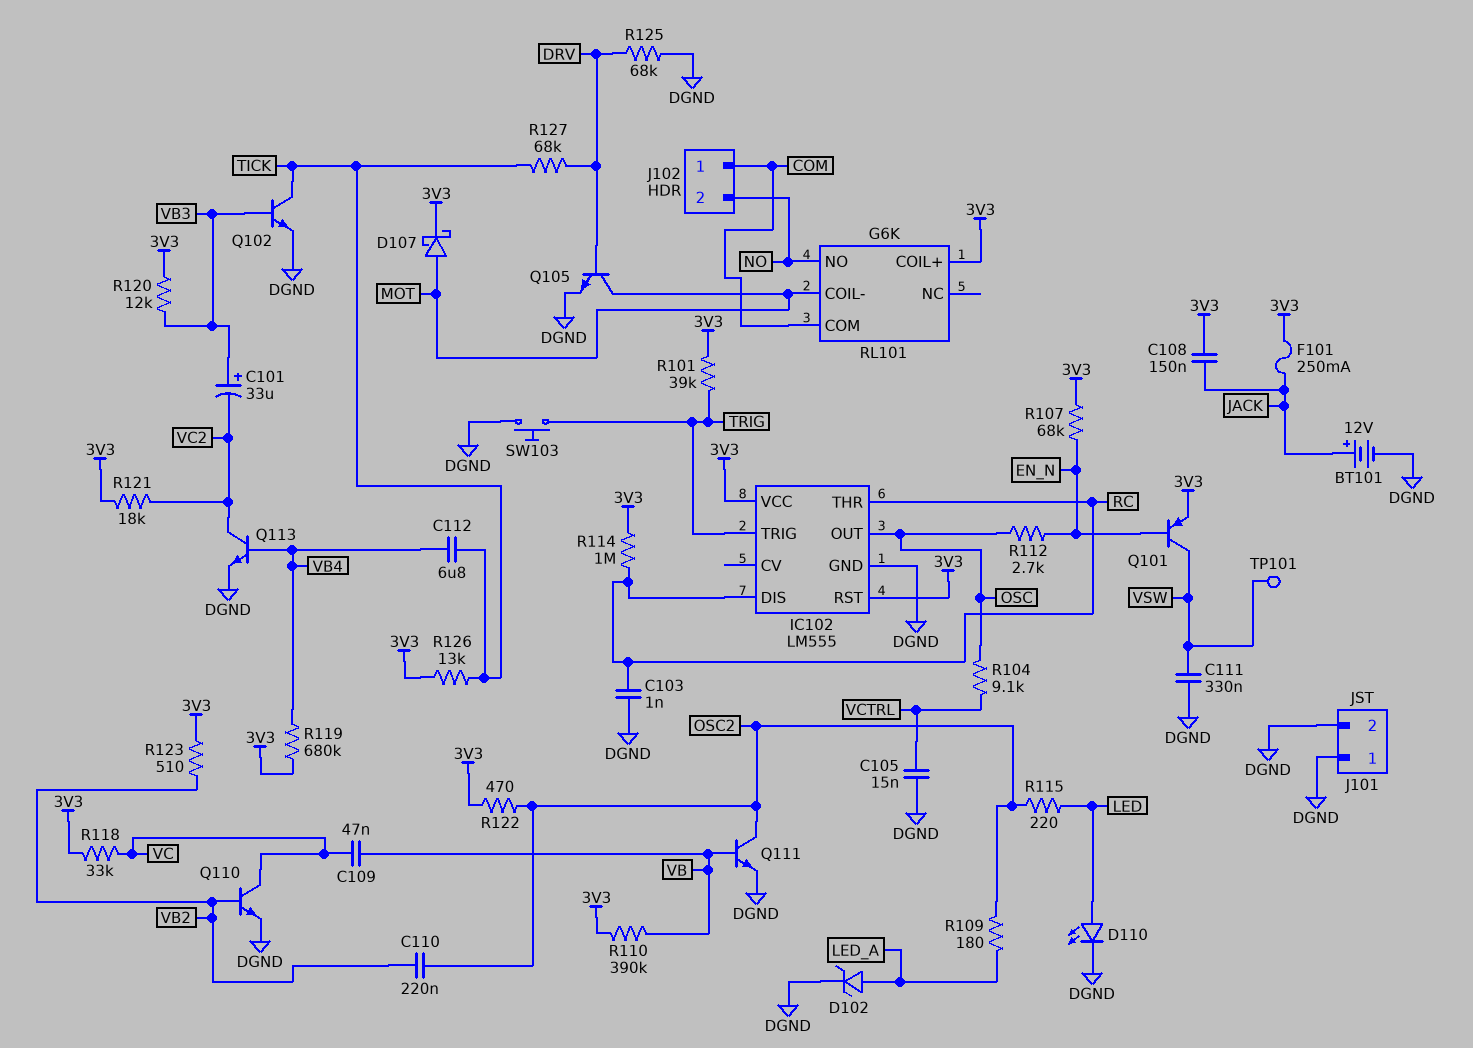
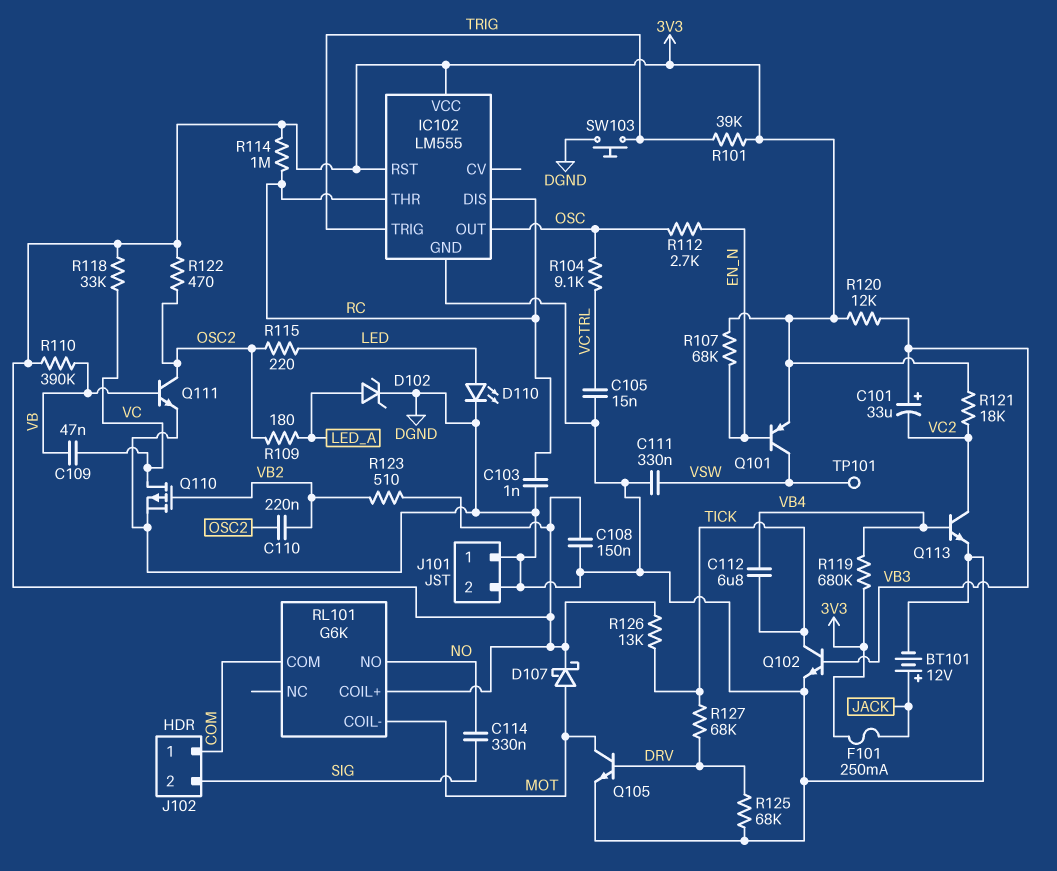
C108: 150nF (3V3, JACK) -> 150nF (3V3, DGND)
C114: none -> 330nF (NO, SIG)
J102 pin 2: NO -> SIG
Q110: NPN (B VB2, C VC, E DGND) -> PMOS (G VB2, D VC, S DGND)

